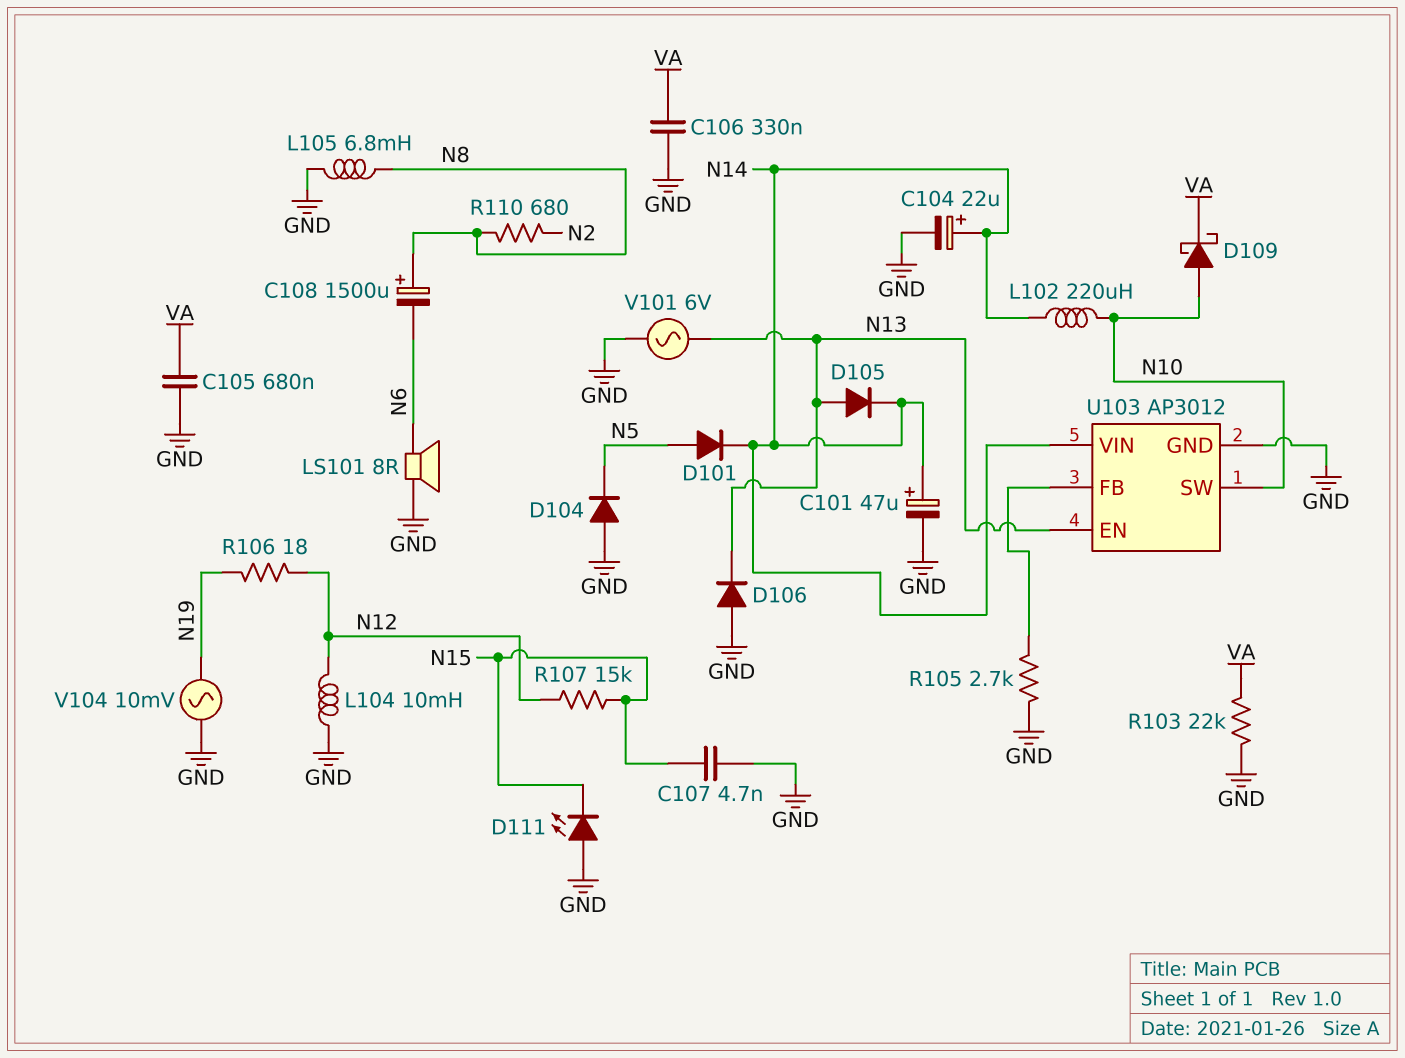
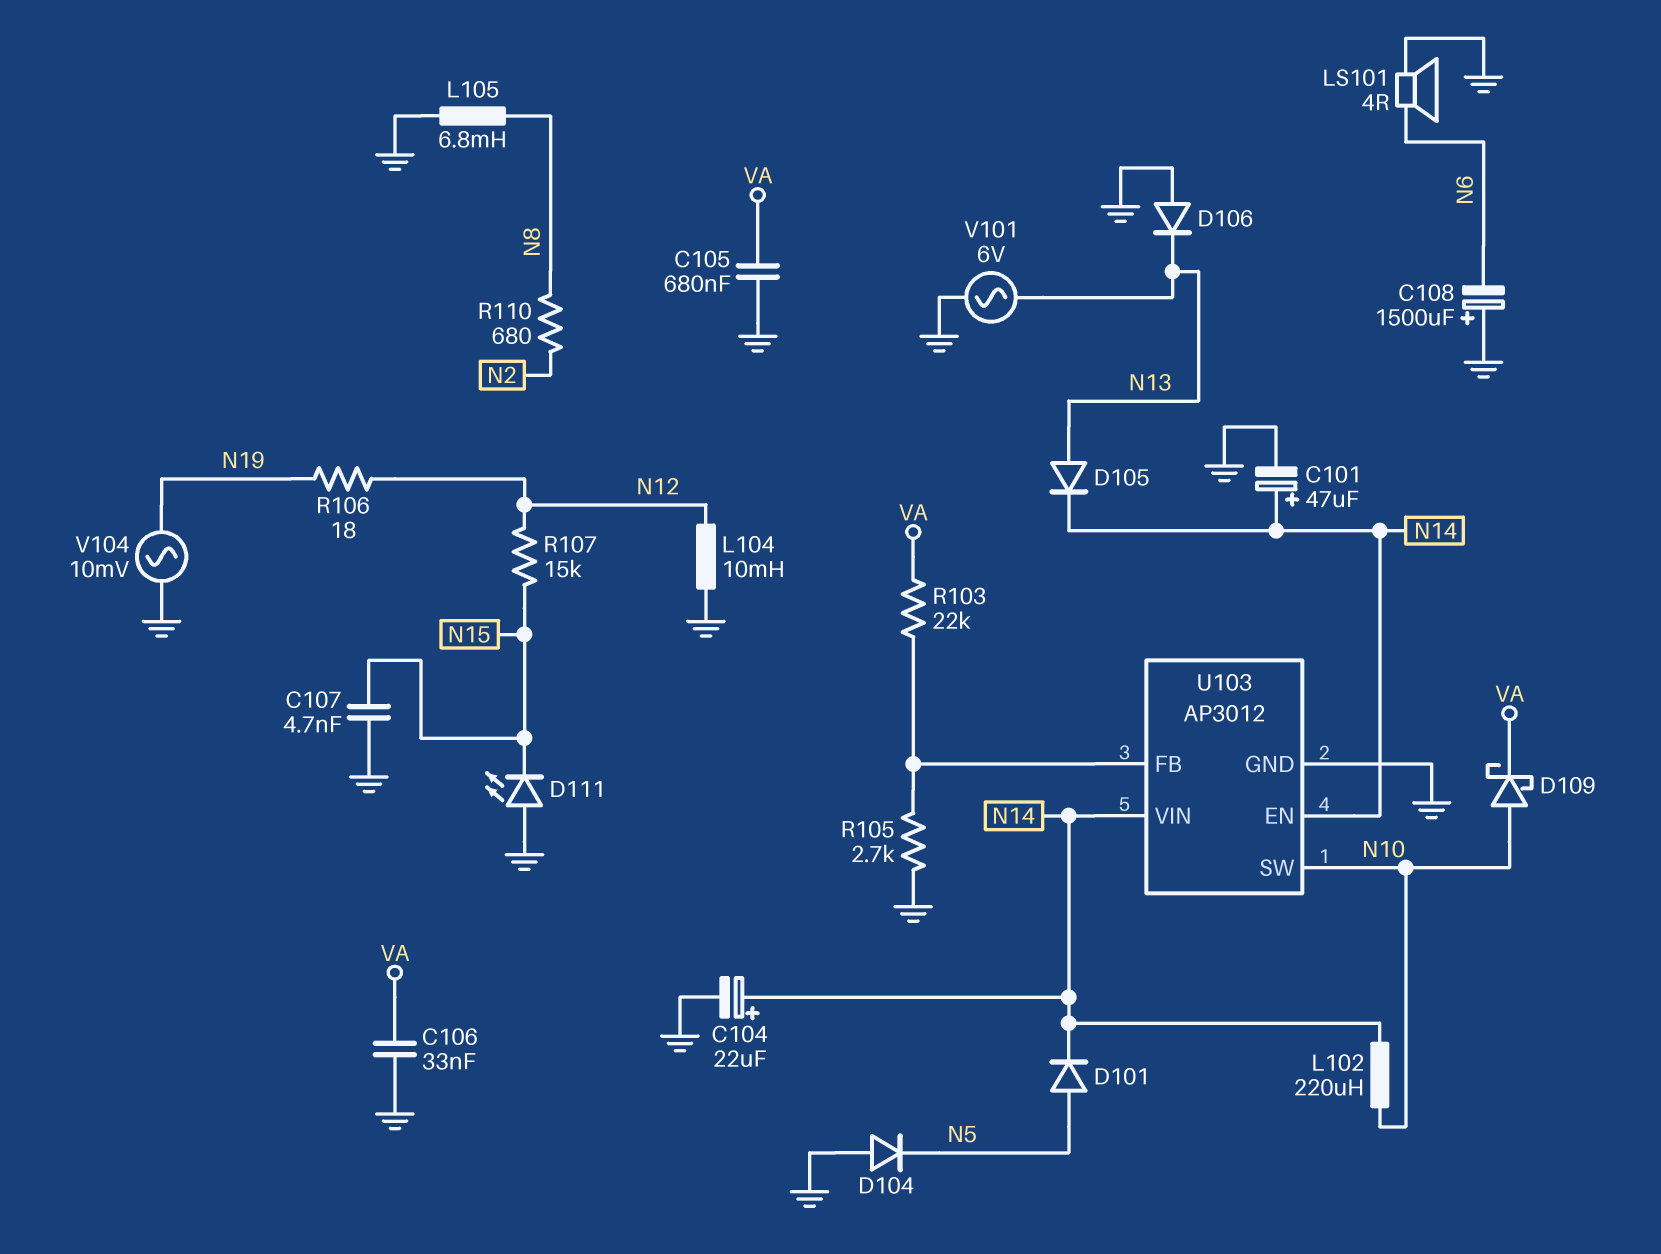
C106: 330nF (GND, VA) -> 33nF (GND, VA)
C108: 1500uF (plus N8, minus N6) -> 1500uF (plus GND, minus N6)
LS101: speaker 8R (GND, N6) -> speaker 4R (GND, N6)
R103: 22k (GND, VA) -> 22k (U103/FB, VA)
U103 pin EN: N13 -> N14

